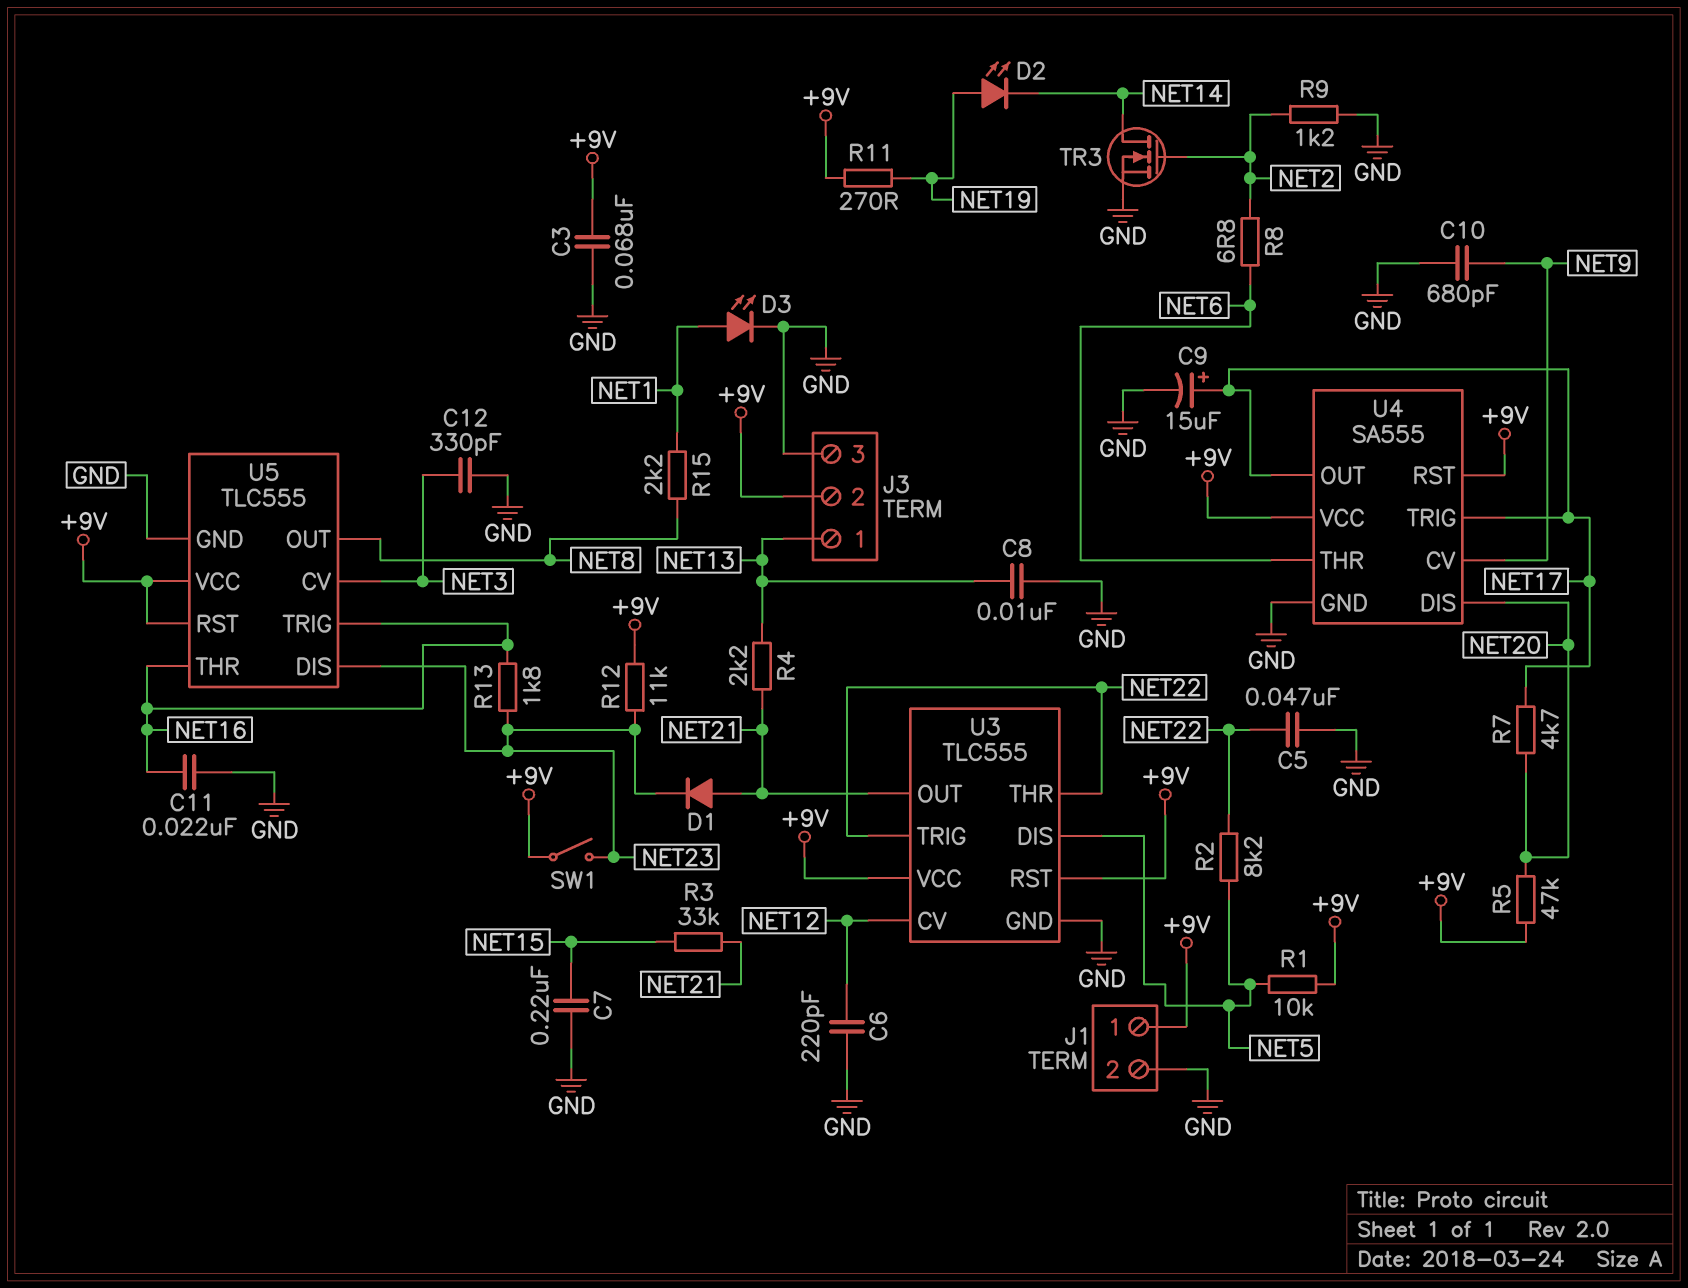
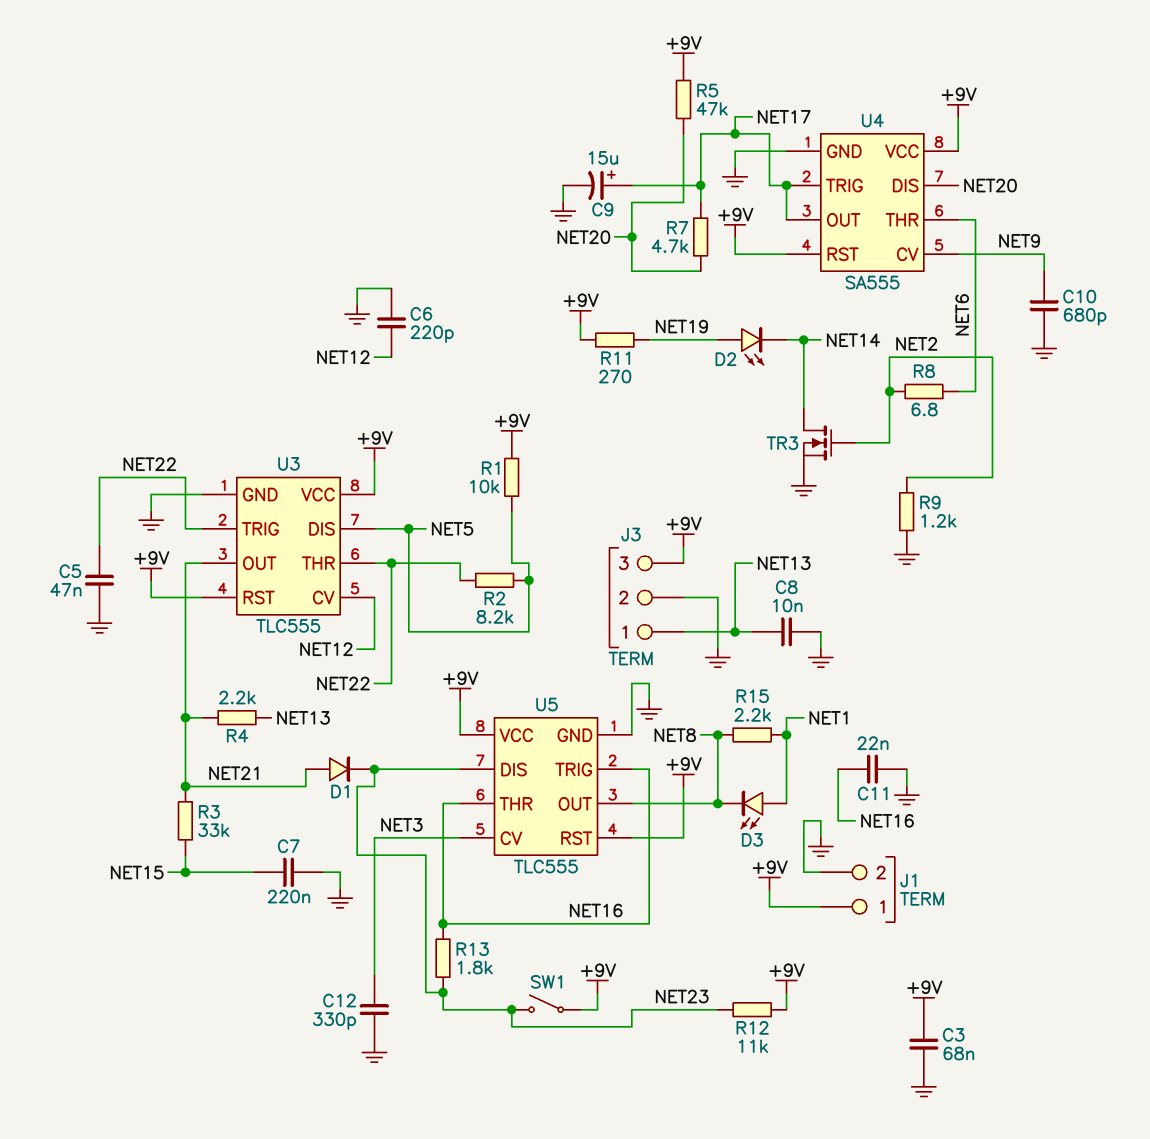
D3: LED (A NET1, K GND) -> LED (A NET1, K NET8)
J3 pin 2: +9V -> GND
J3 pin 3: GND -> +9V

